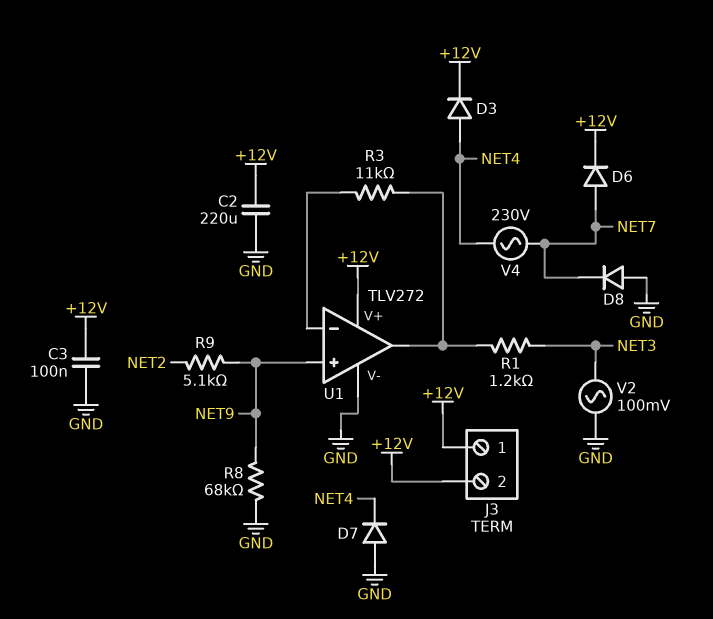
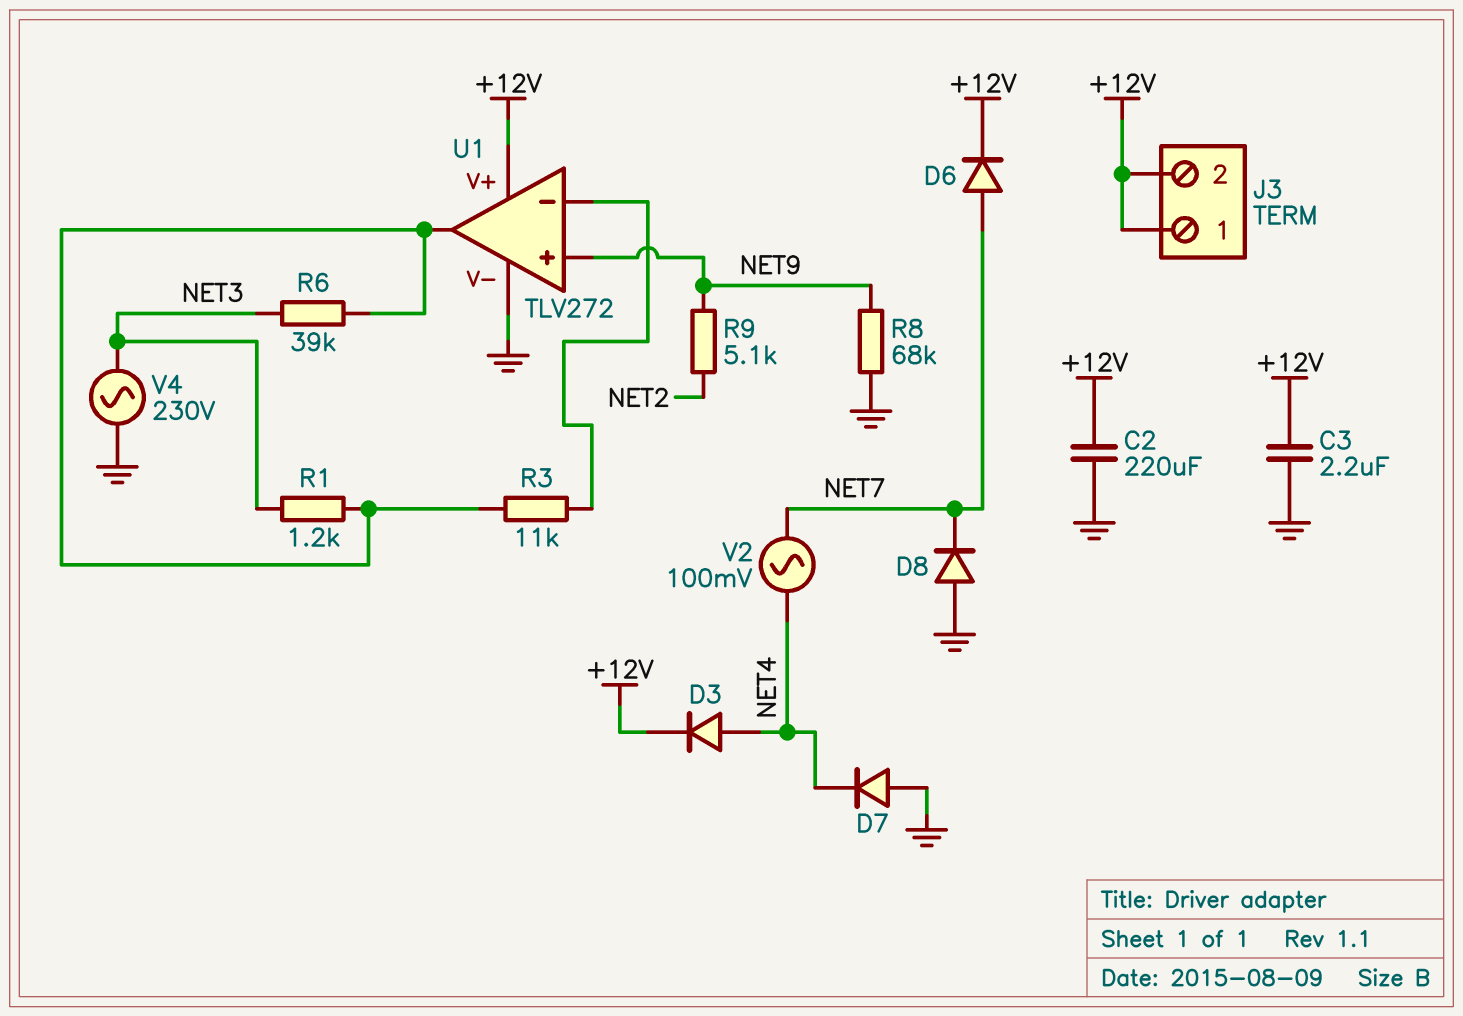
C3: 100nF (+12V, GND) -> 2.2uF (+12V, GND)
R6: none -> 39k (NET3, U1/out)
V2: AC 100mV (GND, NET3) -> AC 100mV (NET4, NET7)
V4: AC 230V (NET4, NET7) -> AC 230V (GND, NET3)

